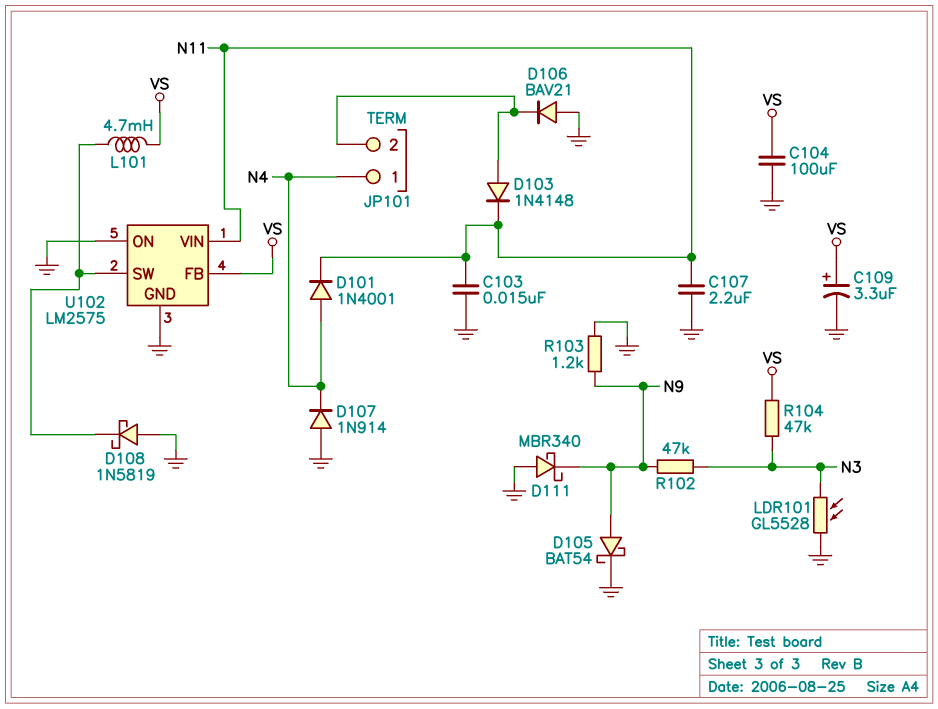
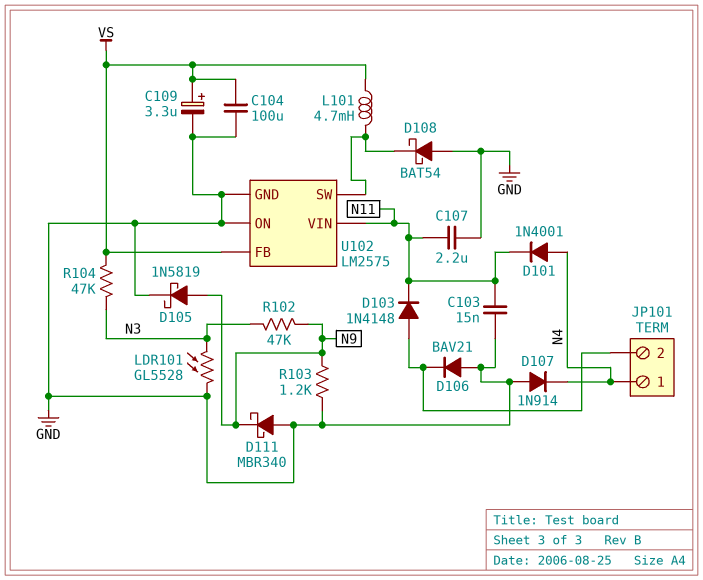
D105: schottky BAT54 (A N9, K GND) -> schottky 1N5819 (A N9, K GND)
D108: schottky 1N5819 (A GND, K U102/SW) -> schottky BAT54 (A GND, K U102/SW)

